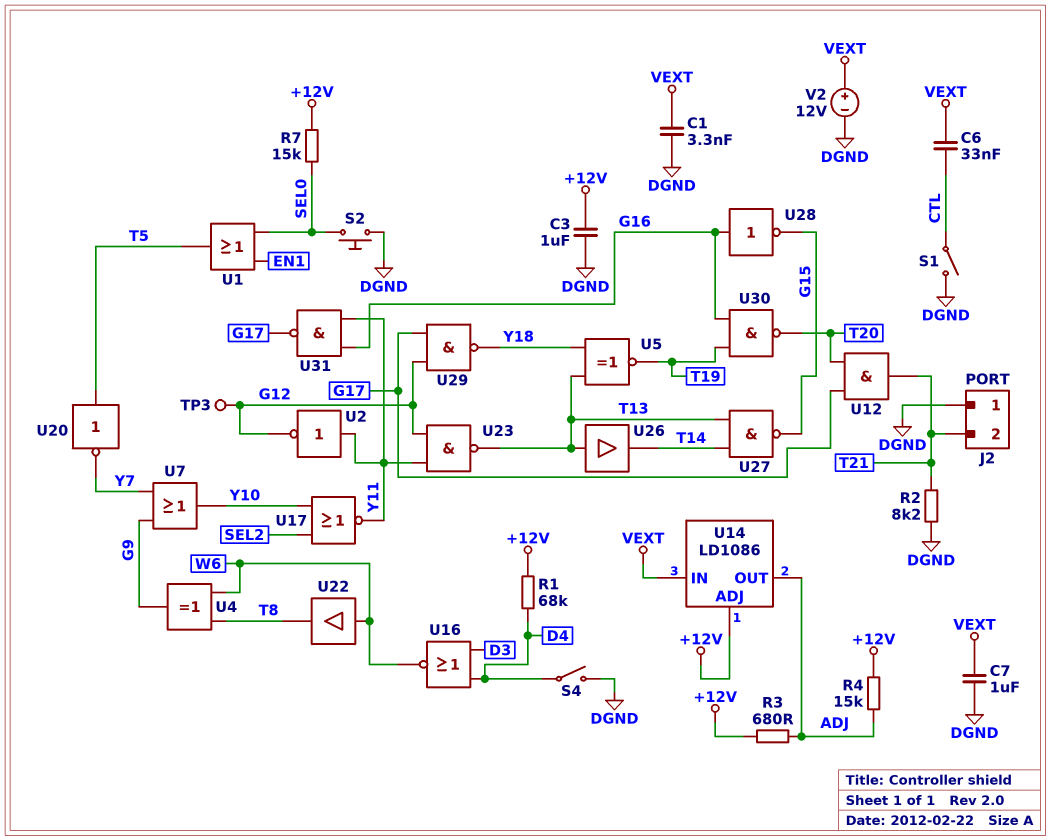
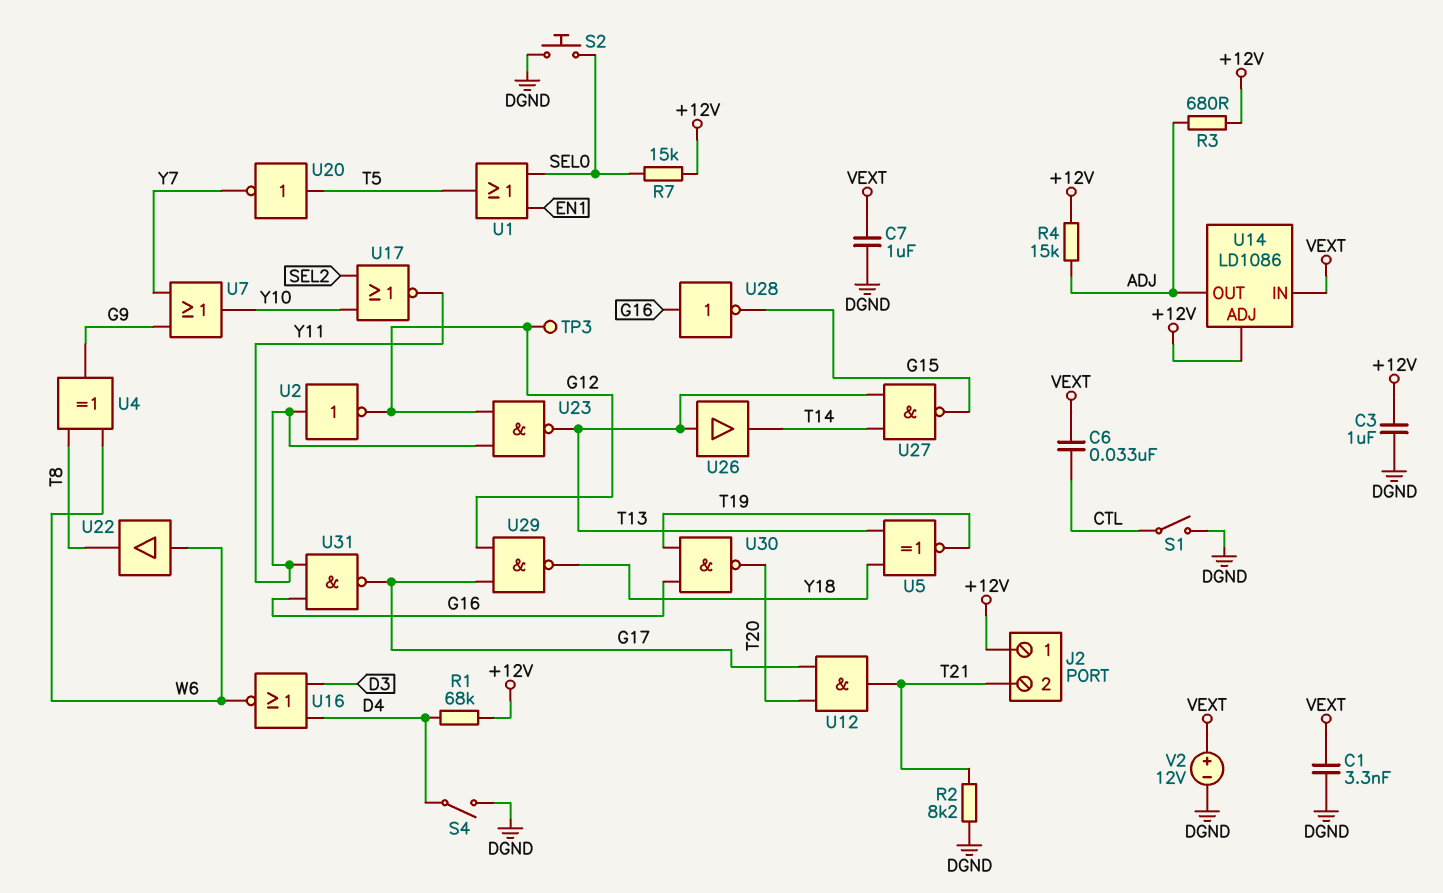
J2 pin 1: DGND -> +12V

